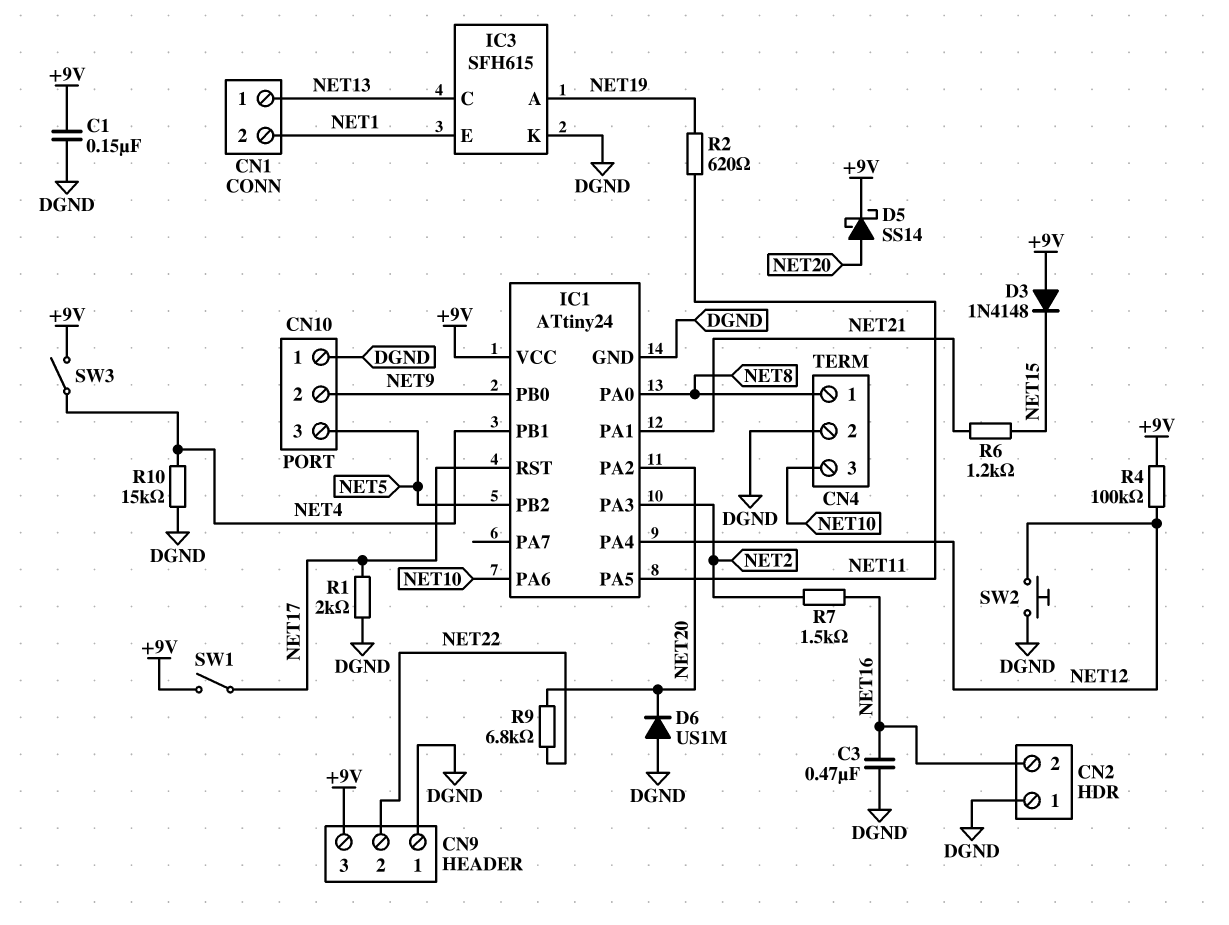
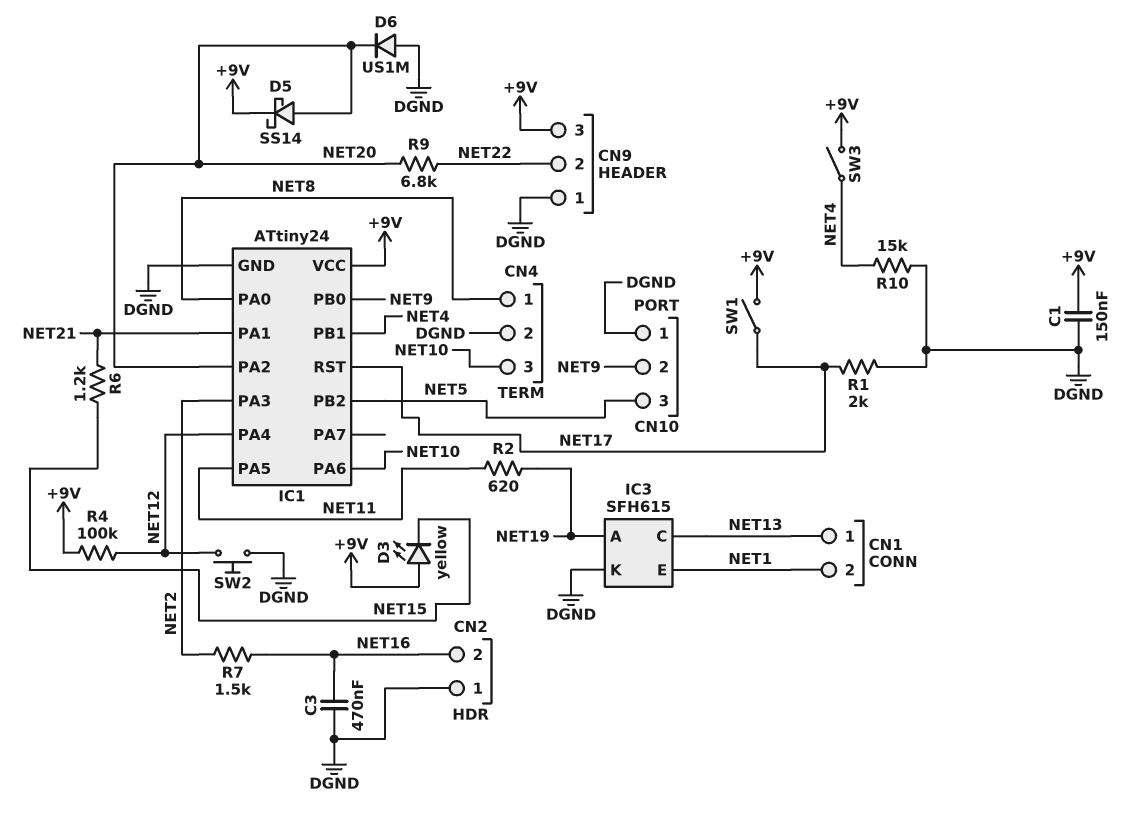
D3: diode 1N4148 (A +9V, K NET15) -> LED yellow (A +9V, K NET15)

